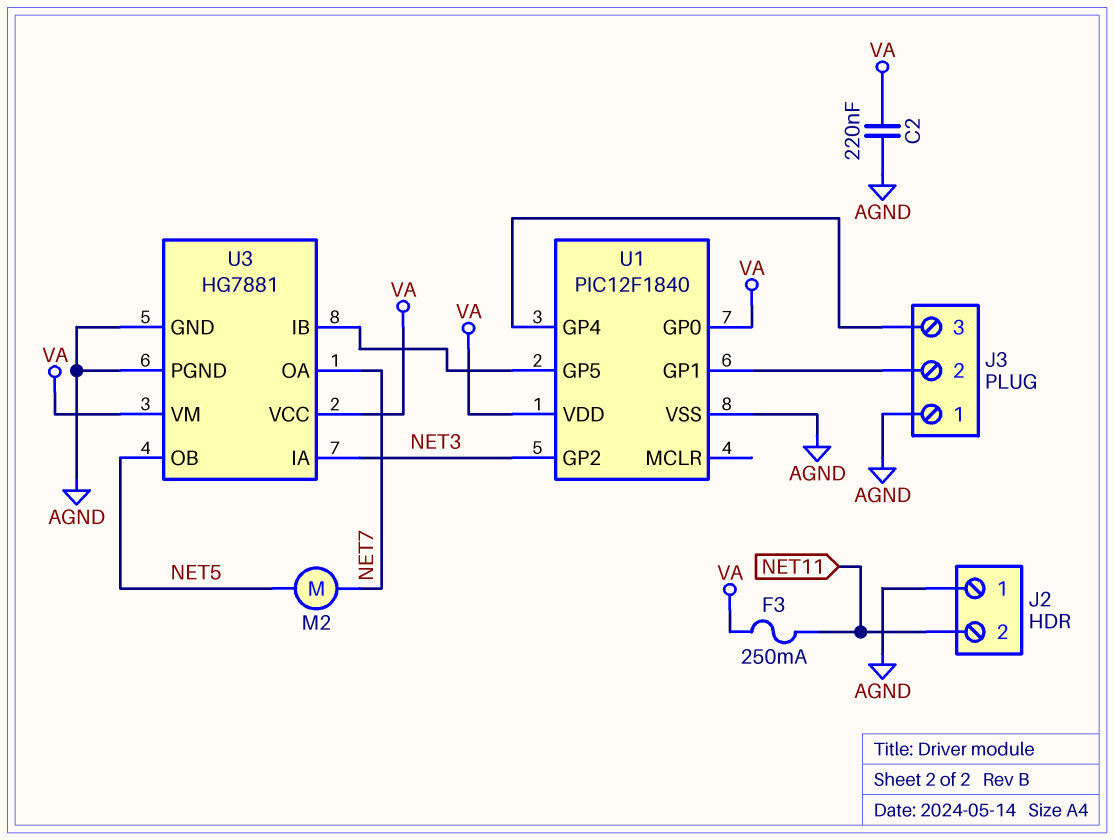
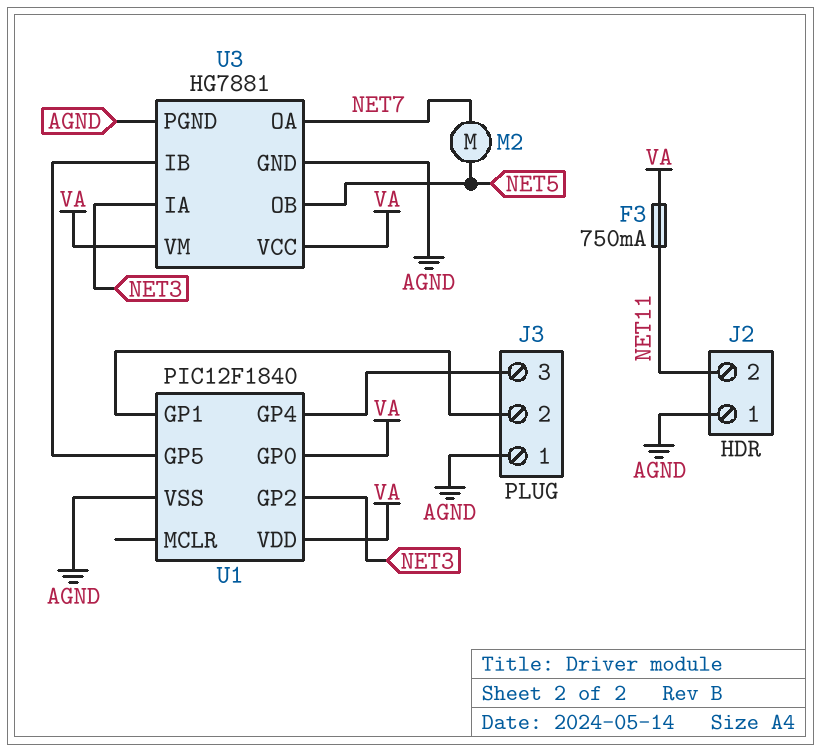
C2: 220nF (AGND, VA) -> none
F3: 250mA (NET11, VA) -> 750mA (NET11, VA)

